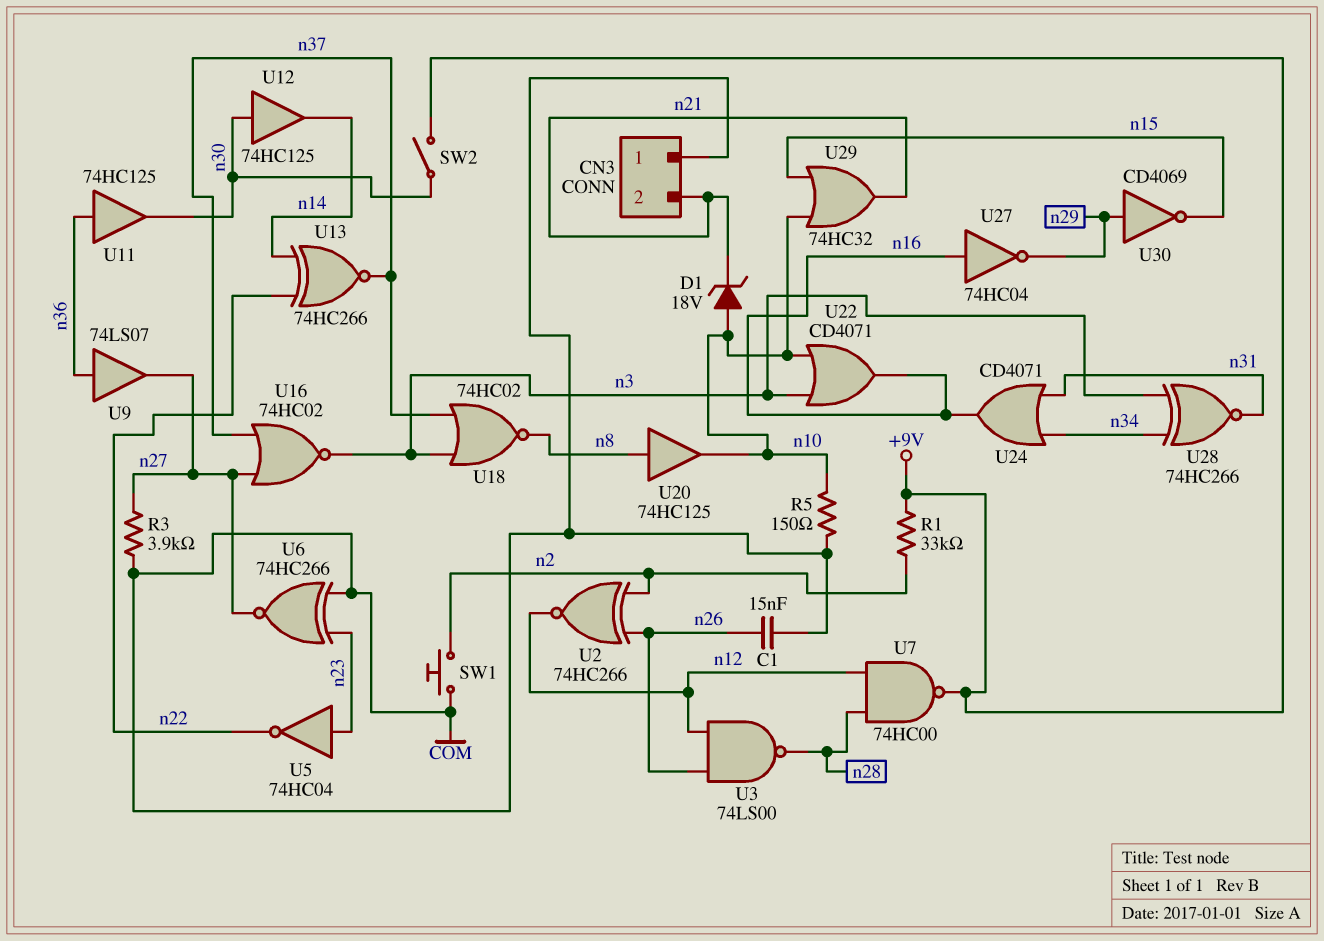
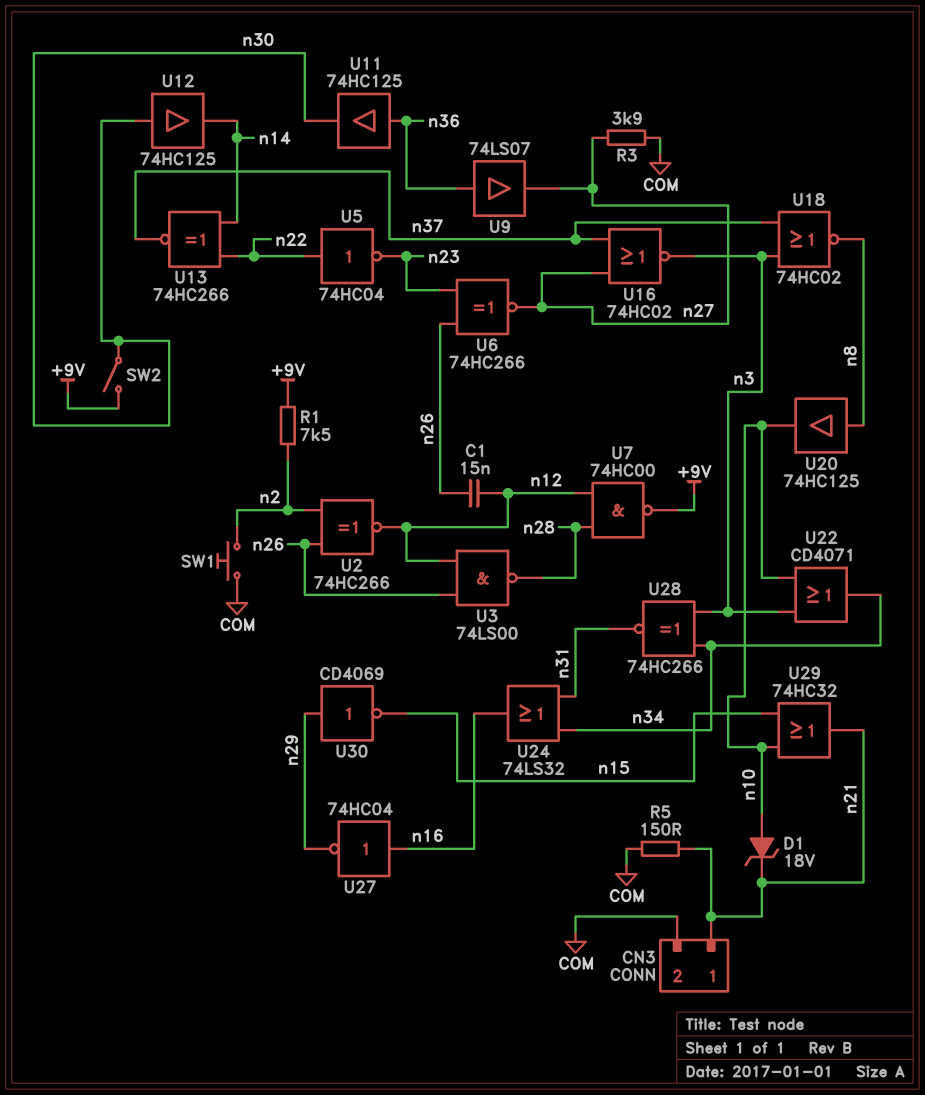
C1: 15nF (COM, n26) -> 15nF (n12, n26)
CN3 pin 1: COM -> n21
CN3 pin 2: n21 -> COM
R1: 33k (+9V, n2) -> 7.5k (+9V, n2)
R5: 150 (COM, n10) -> 150 (COM, n21)
U5: NOT 74HC04 (in n23, out n22) -> NOT 74HC04 (in n22, out n23)
U6: XNOR 74HC266 (in COM, in n23, out n27) -> XNOR 74HC266 (in n23, in n26, out n27)
U22: OR CD4071 (in n3, in n10, out n16) -> OR CD4071 (in n3, in n10, out n34)
U24: OR CD4071 (in n31, in n34, out n16) -> OR 74LS32 (in n31, in n34, out n16)

